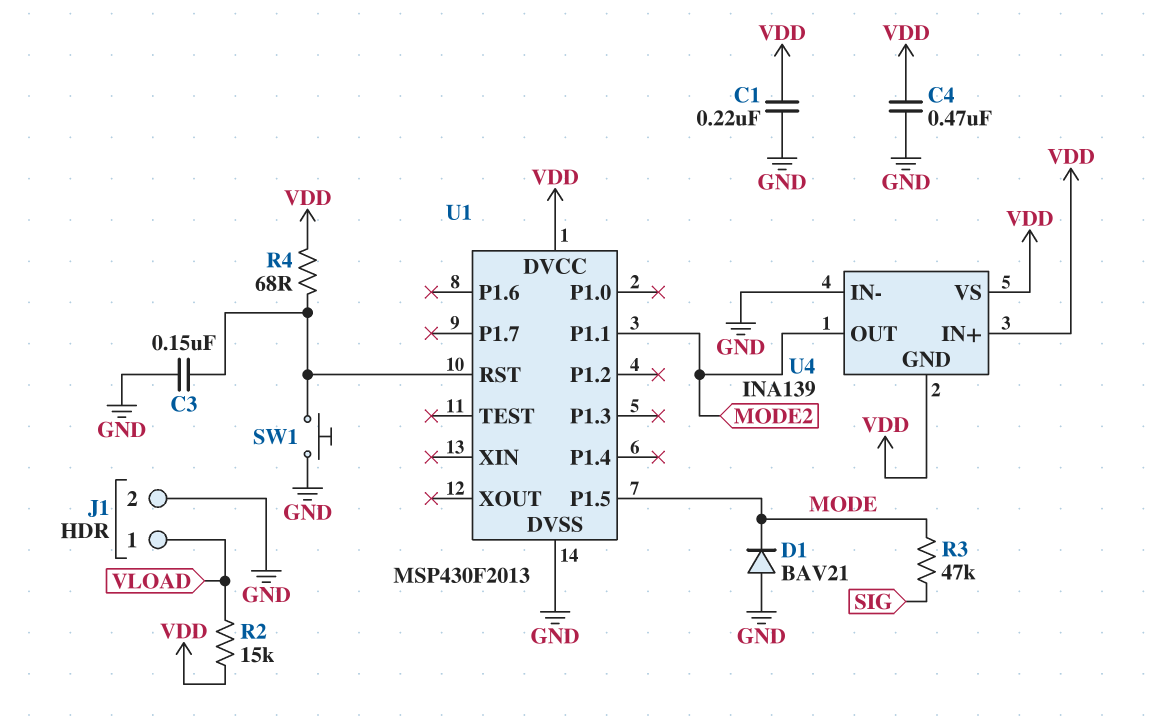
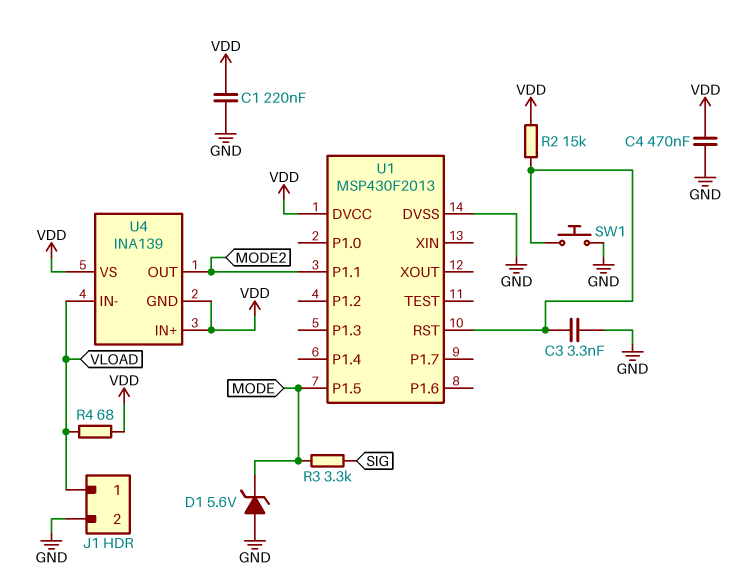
C3: 150nF (GND, U1/RST) -> 3.3nF (GND, U1/RST)
D1: diode BAV21 (A GND, K MODE) -> zener 5.6V (A GND, K MODE)
R2: 15k (VDD, VLOAD) -> 15k (U1/RST, VDD)
R3: 47k (MODE, SIG) -> 3.3k (MODE, SIG)
R4: 68 (U1/RST, VDD) -> 68 (VDD, VLOAD)
U4 pin IN-: GND -> VLOAD

